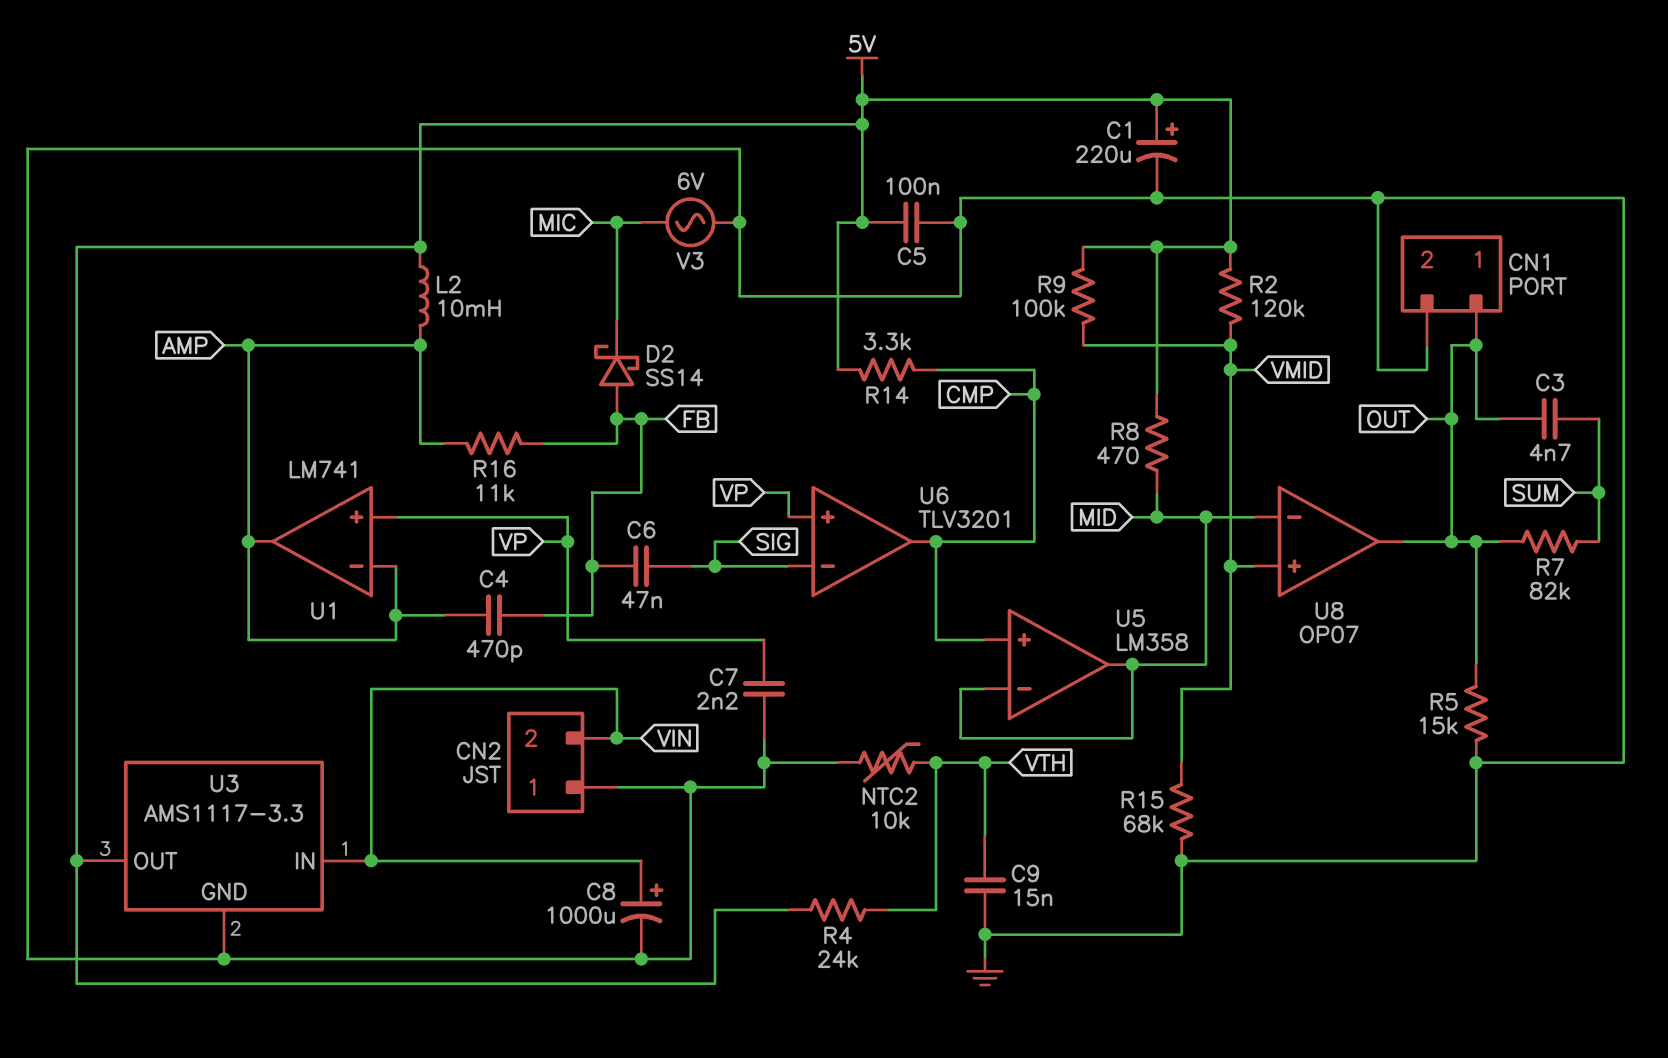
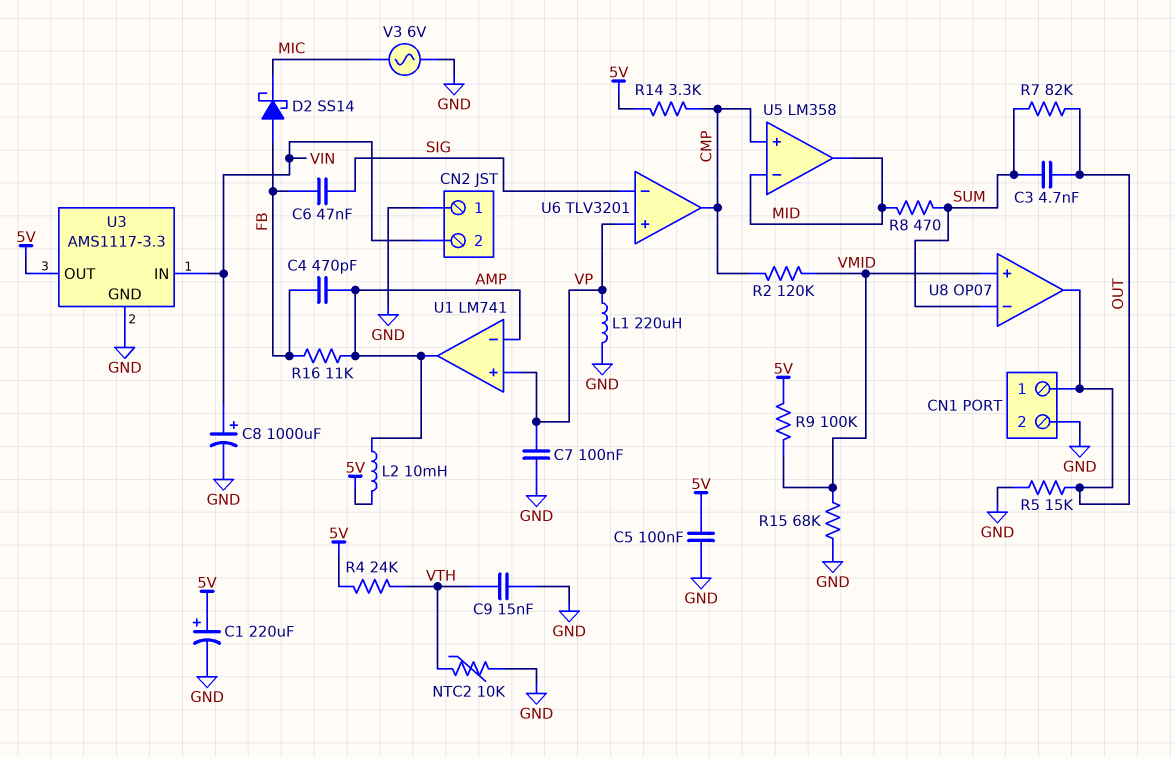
C7: 2.2nF (GND, VP) -> 100nF (GND, VP)
L1: none -> 220uH (GND, VP)
R2: 120k (5V, VMID) -> 120k (CMP, VMID)
R8: 470 (5V, MID) -> 470 (MID, SUM)
U8 pin in-: MID -> SUM

